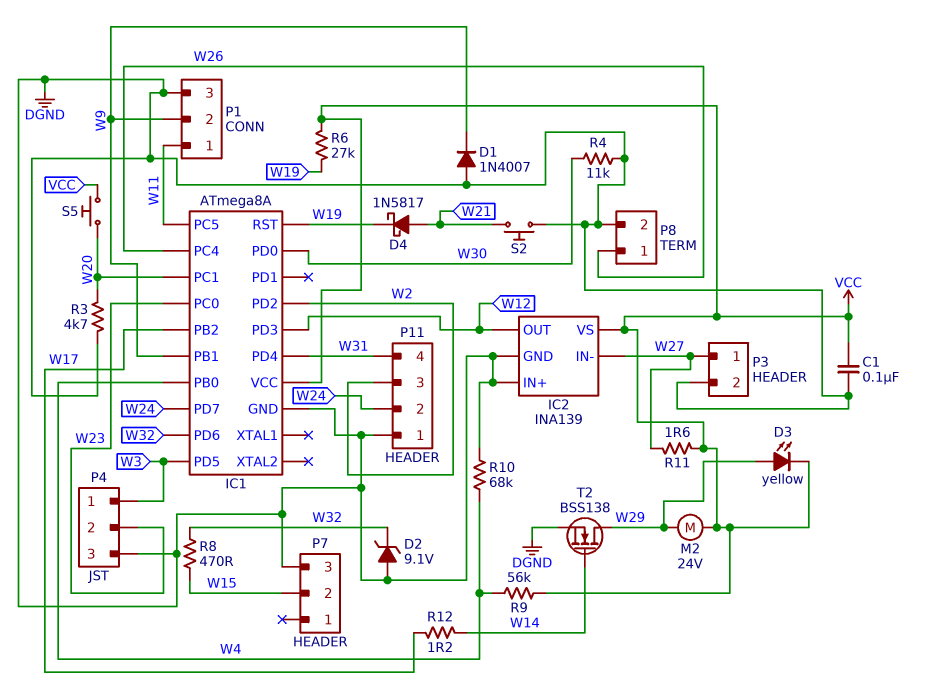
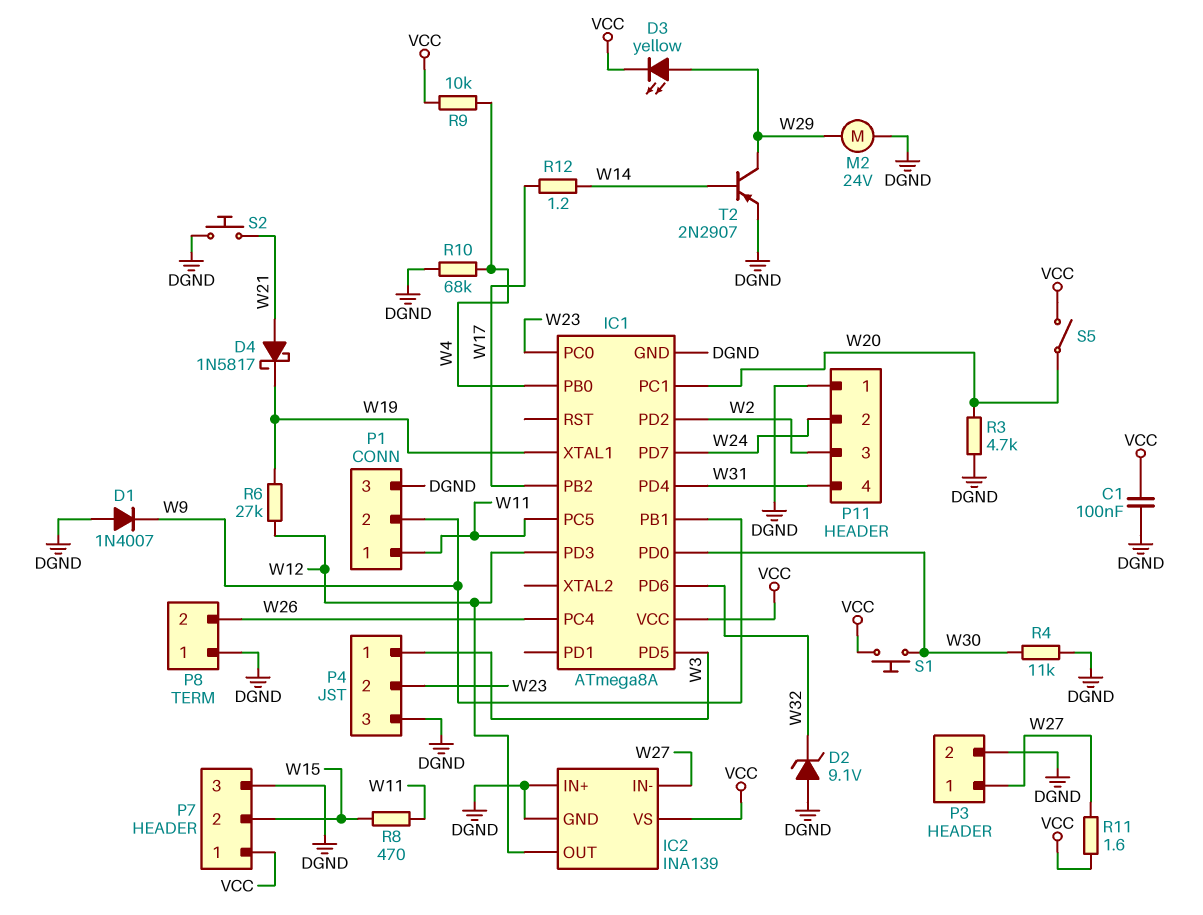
IC1 pin RST: W19 -> none
IC1 pin XTAL1: none -> W19
M2: motor 24V (VCC, W29) -> motor 24V (DGND, W29)
P7 pin 1: none -> VCC
P8 pin 1: W26 -> DGND
P8 pin 2: DGND -> W26
R6: 27k (VCC, W19) -> 27k (W12, W19)
R8: 470 (W15, W32) -> 470 (W11, W15)
R9: 56k (VCC, W4) -> 10k (VCC, W4)
S1: none -> button (VCC, W30)
S5: button (VCC, W20) -> switch (VCC, W20)
T2: NMOS BSS138 (G W14, D W29, S DGND) -> PNP 2N2907 (B W14, C W29, E DGND)

